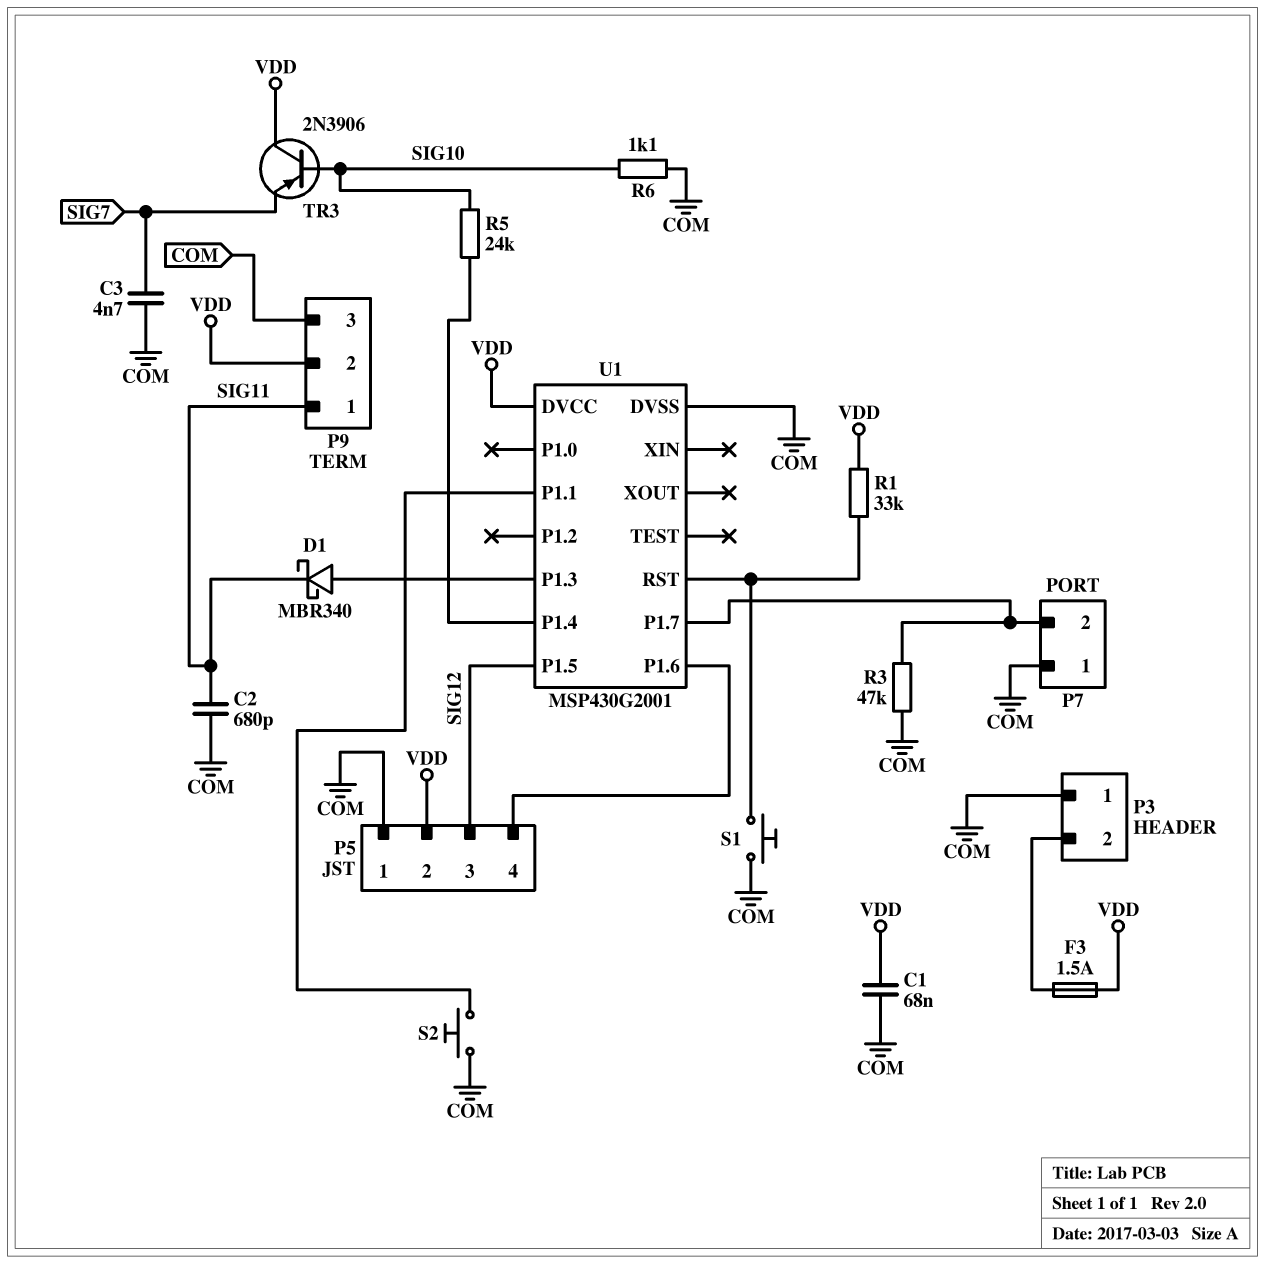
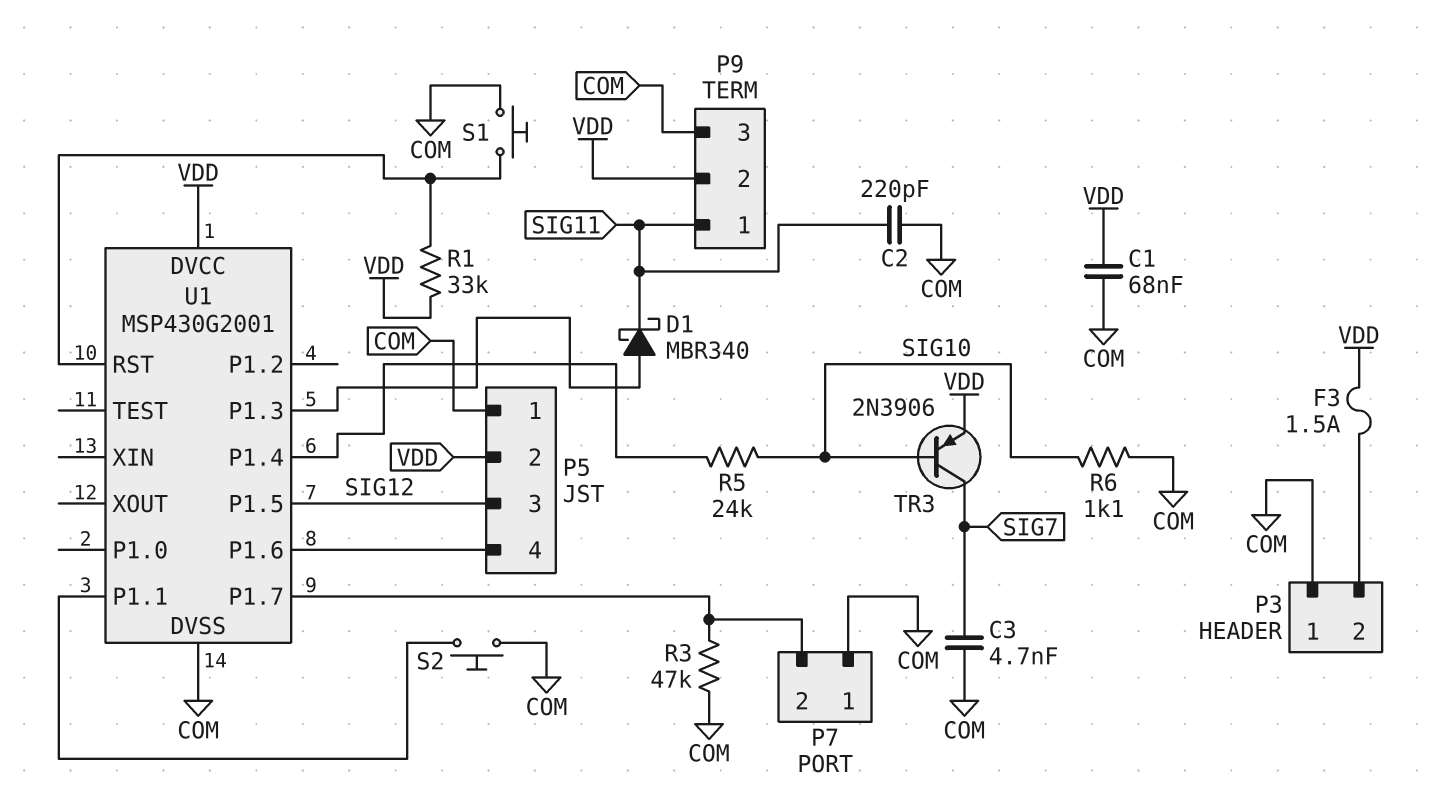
C2: 680pF (COM, SIG11) -> 220pF (COM, SIG11)
TR3: PNP 2N3906 (B SIG10, C VDD, E SIG7) -> PNP 2N3906 (B SIG10, C SIG7, E VDD)

